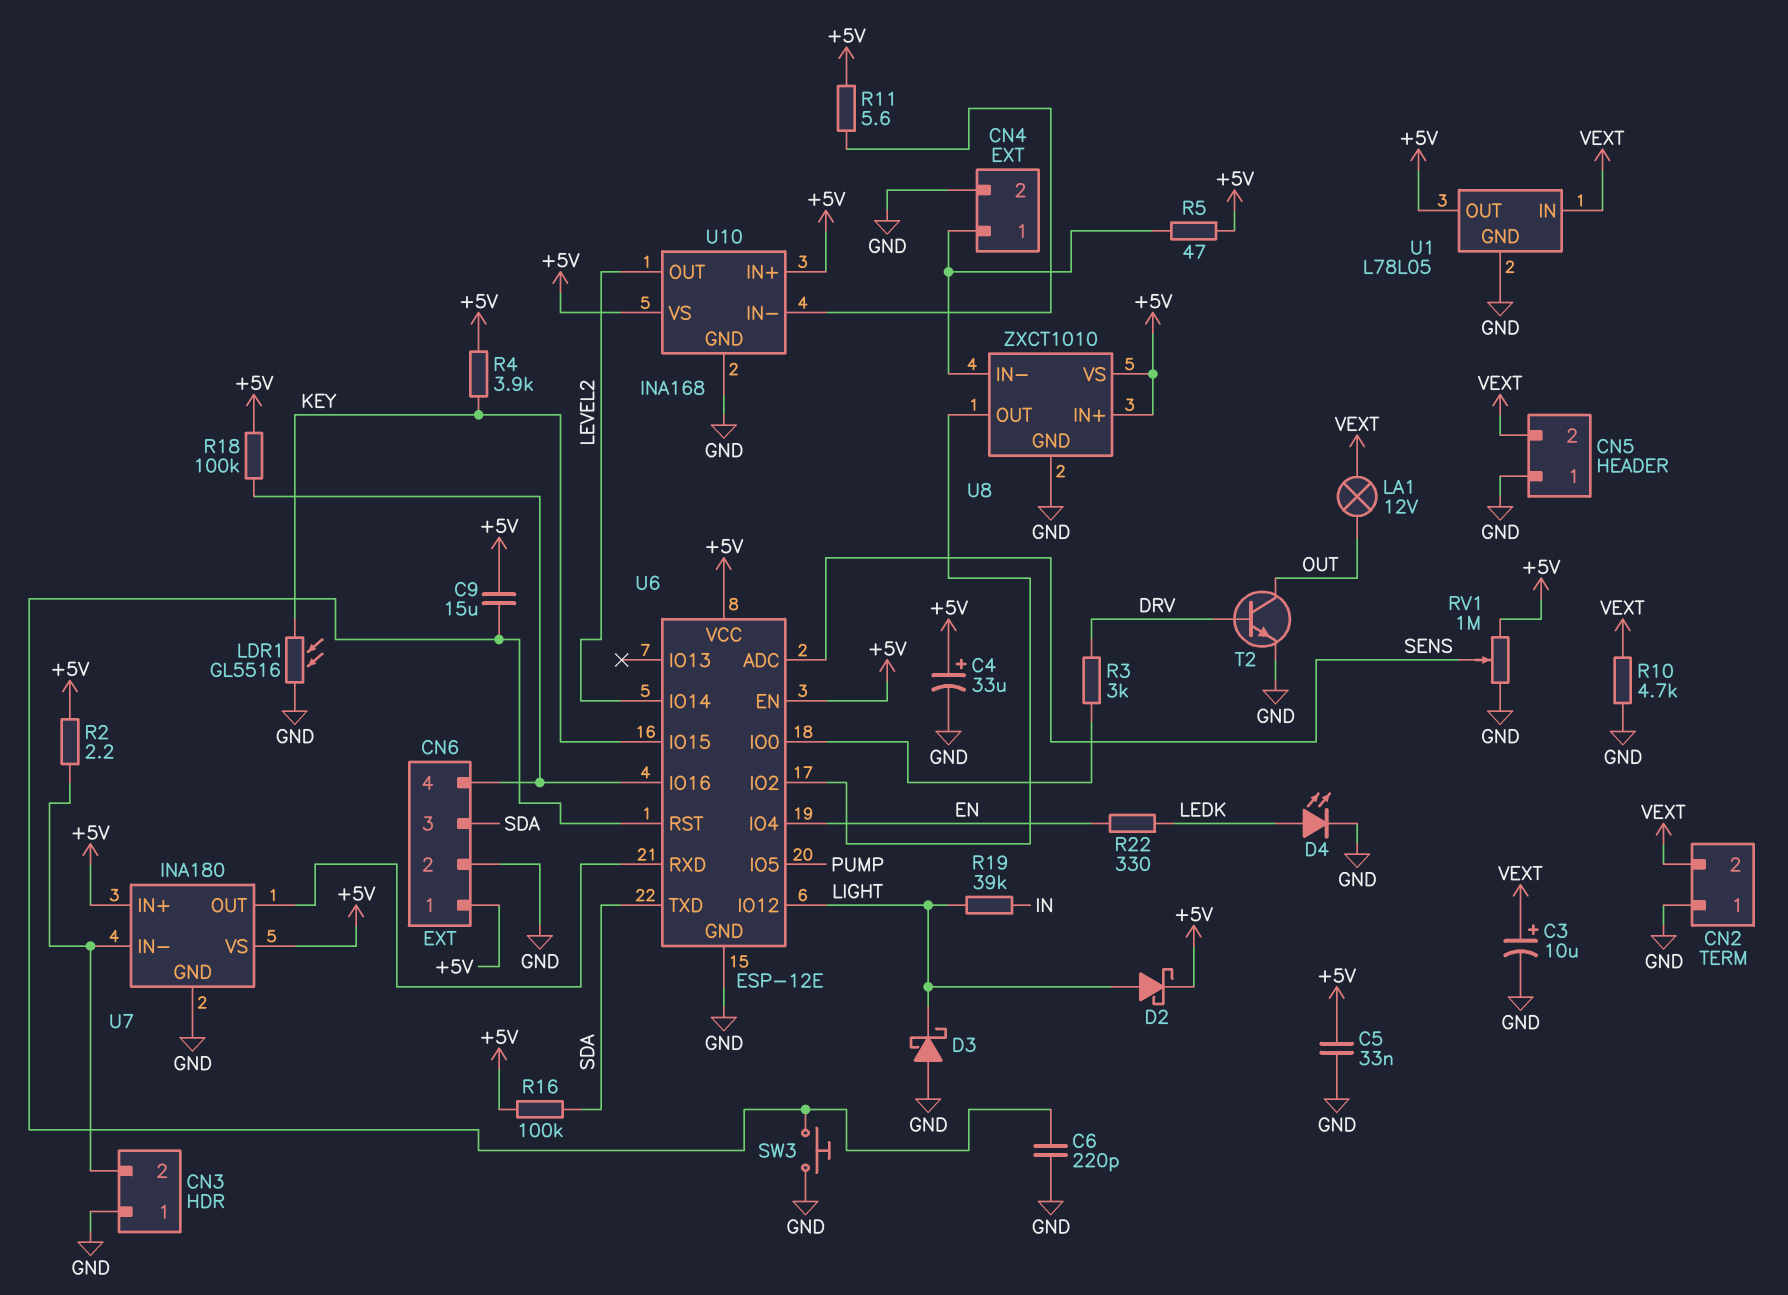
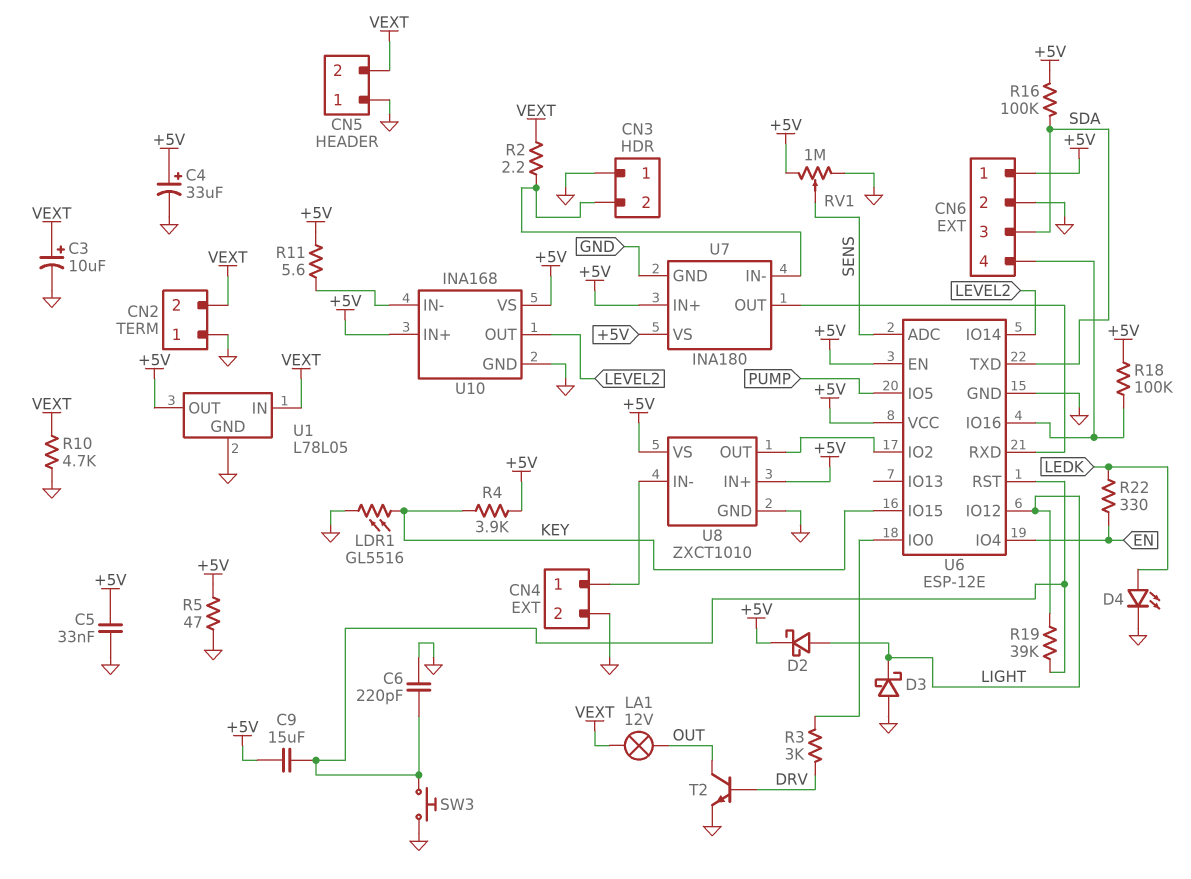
R2: 2.2 (+5V, CN3/2) -> 2.2 (CN3/2, VEXT)
R5: 47 (+5V, CN4/1) -> 47 (+5V, GND)
R19: 39k (IN, LIGHT) -> 39k (LIGHT, U6/RST)

